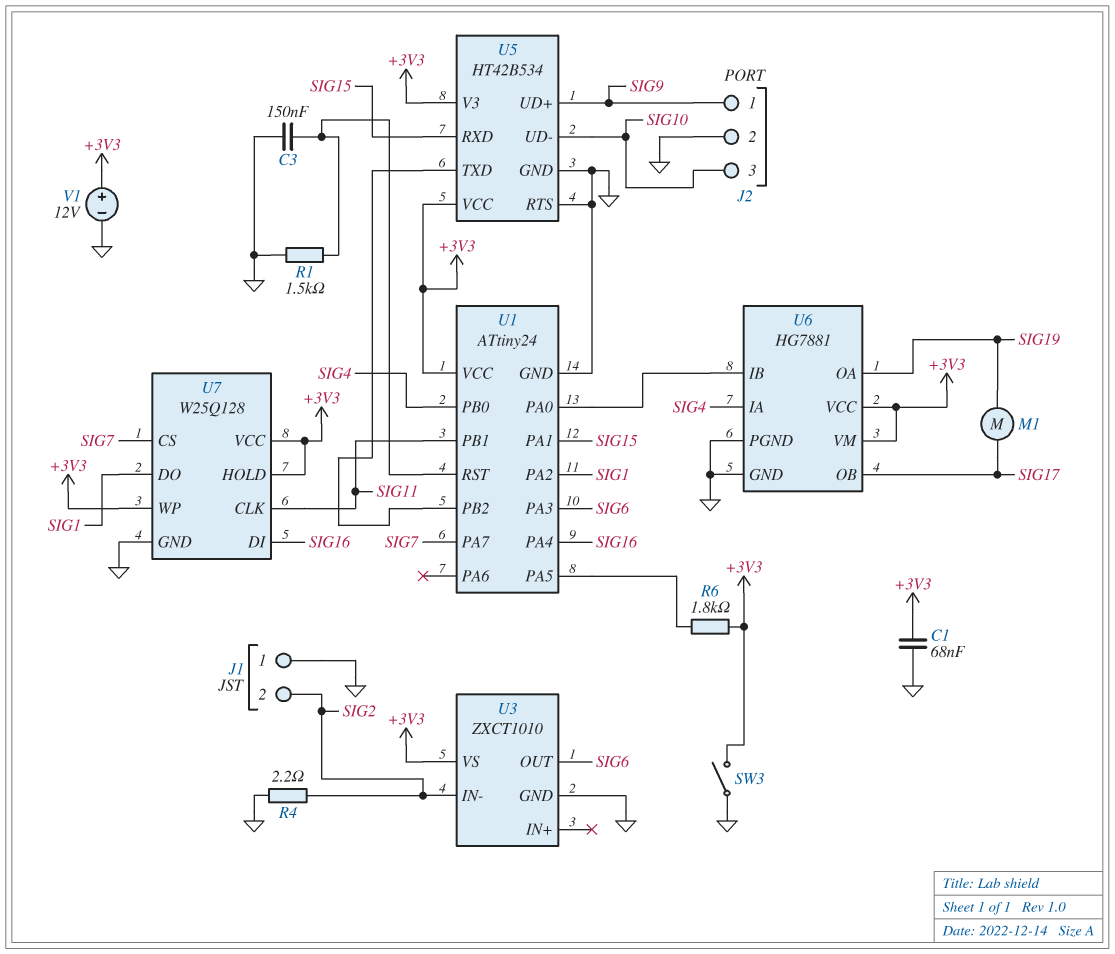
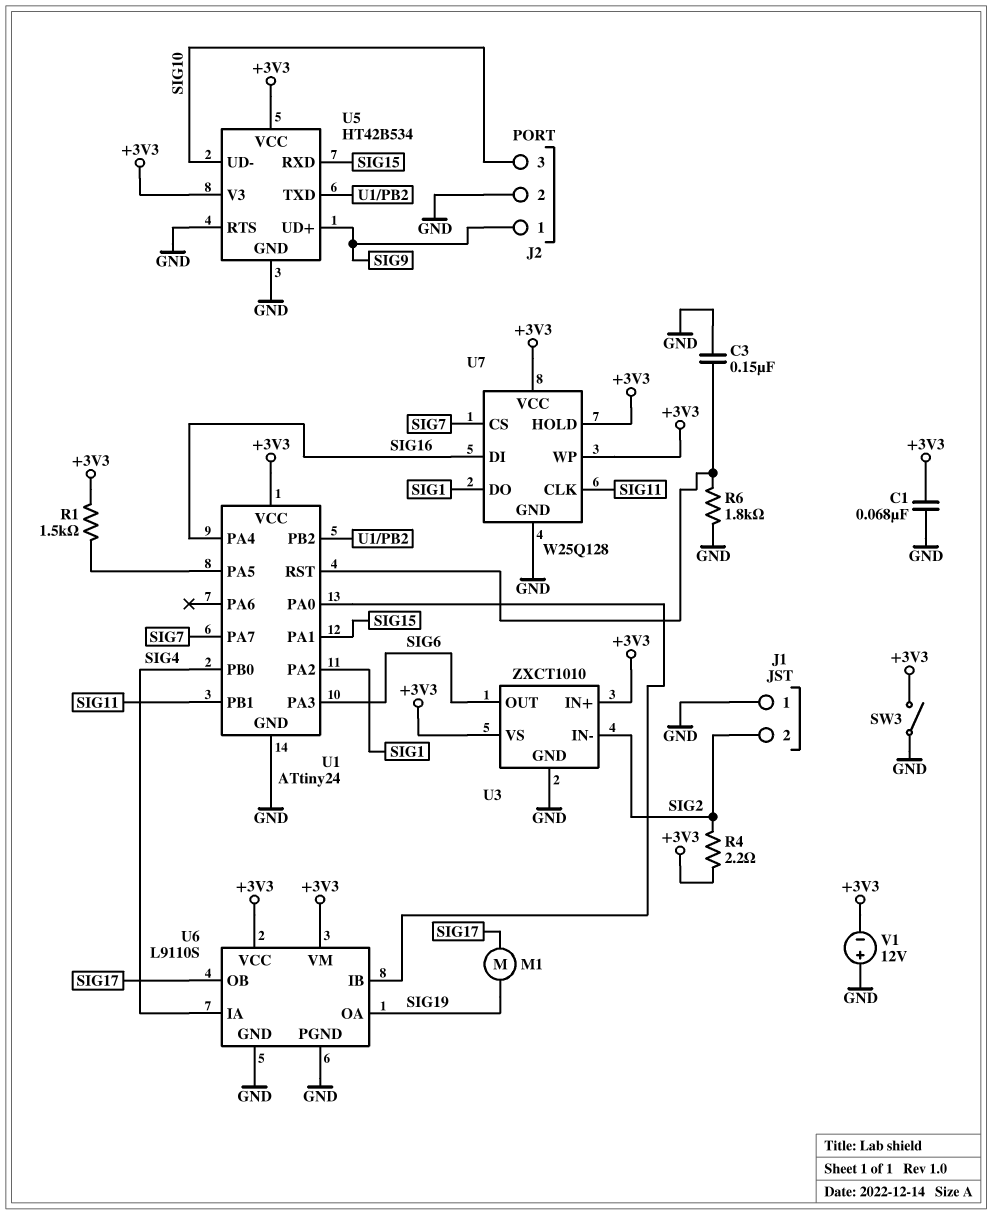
R1: 1.5k (GND, U1/RST) -> 1.5k (+3V3, U1/PA5)
R4: 2.2 (GND, SIG2) -> 2.2 (+3V3, SIG2)
R6: 1.8k (+3V3, U1/PA5) -> 1.8k (GND, U1/RST)
U3 pin IN+: none -> +3V3
U6: HG7881 -> L9110S
V1: 12V (plus +3V3, minus GND) -> 12V (plus GND, minus +3V3)

